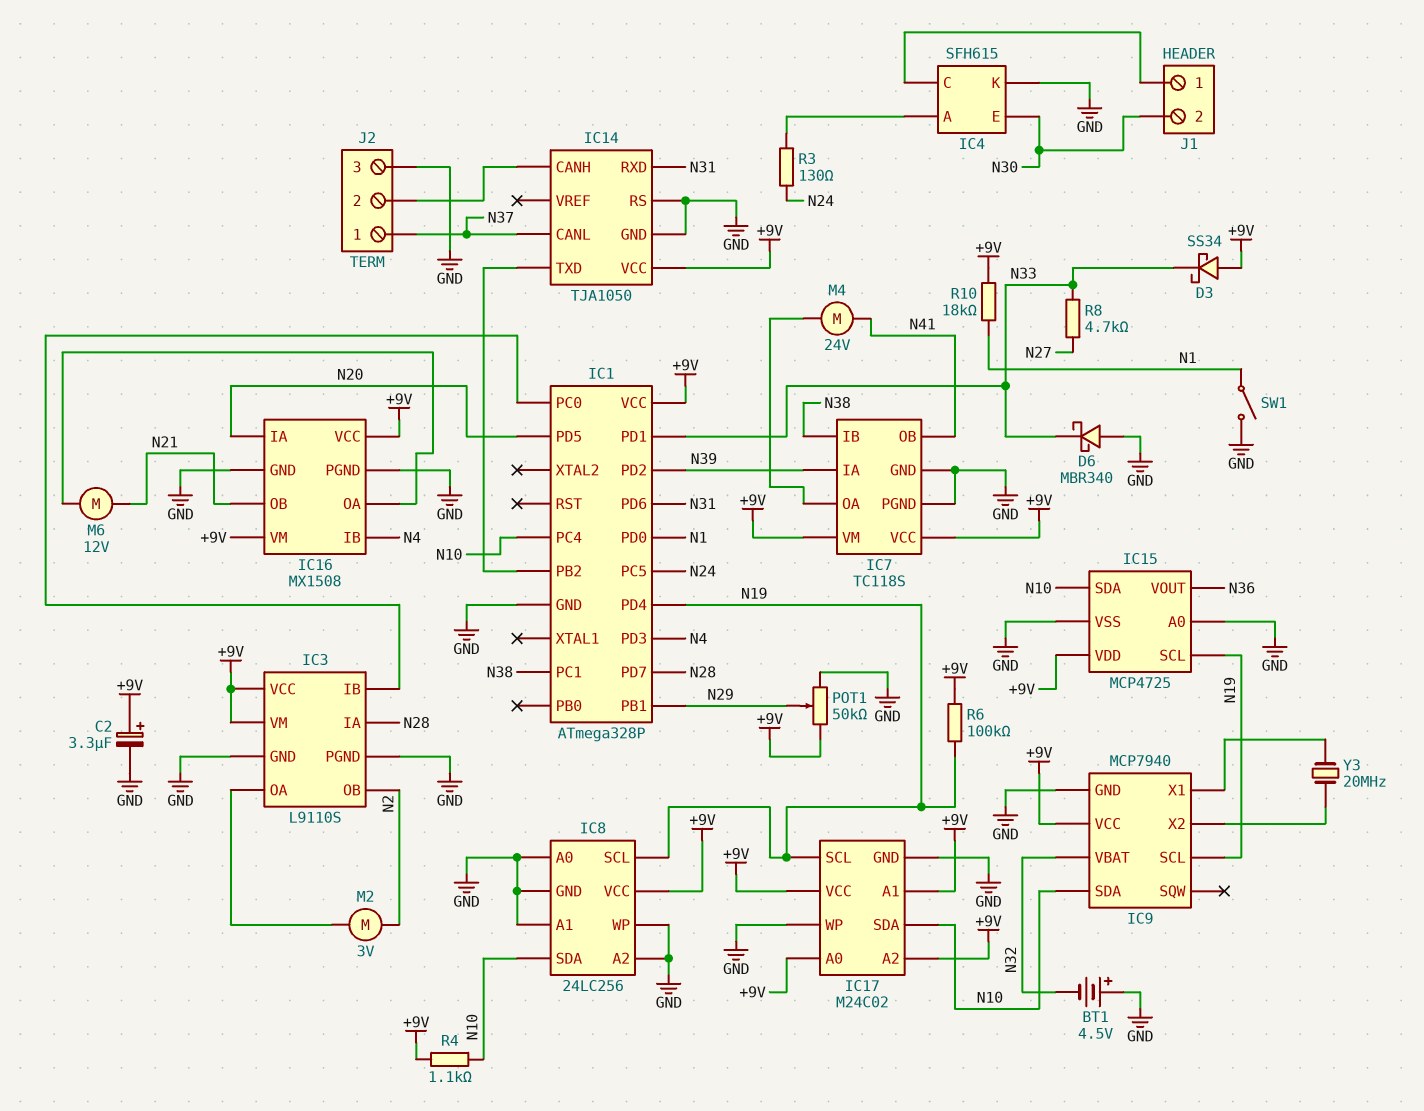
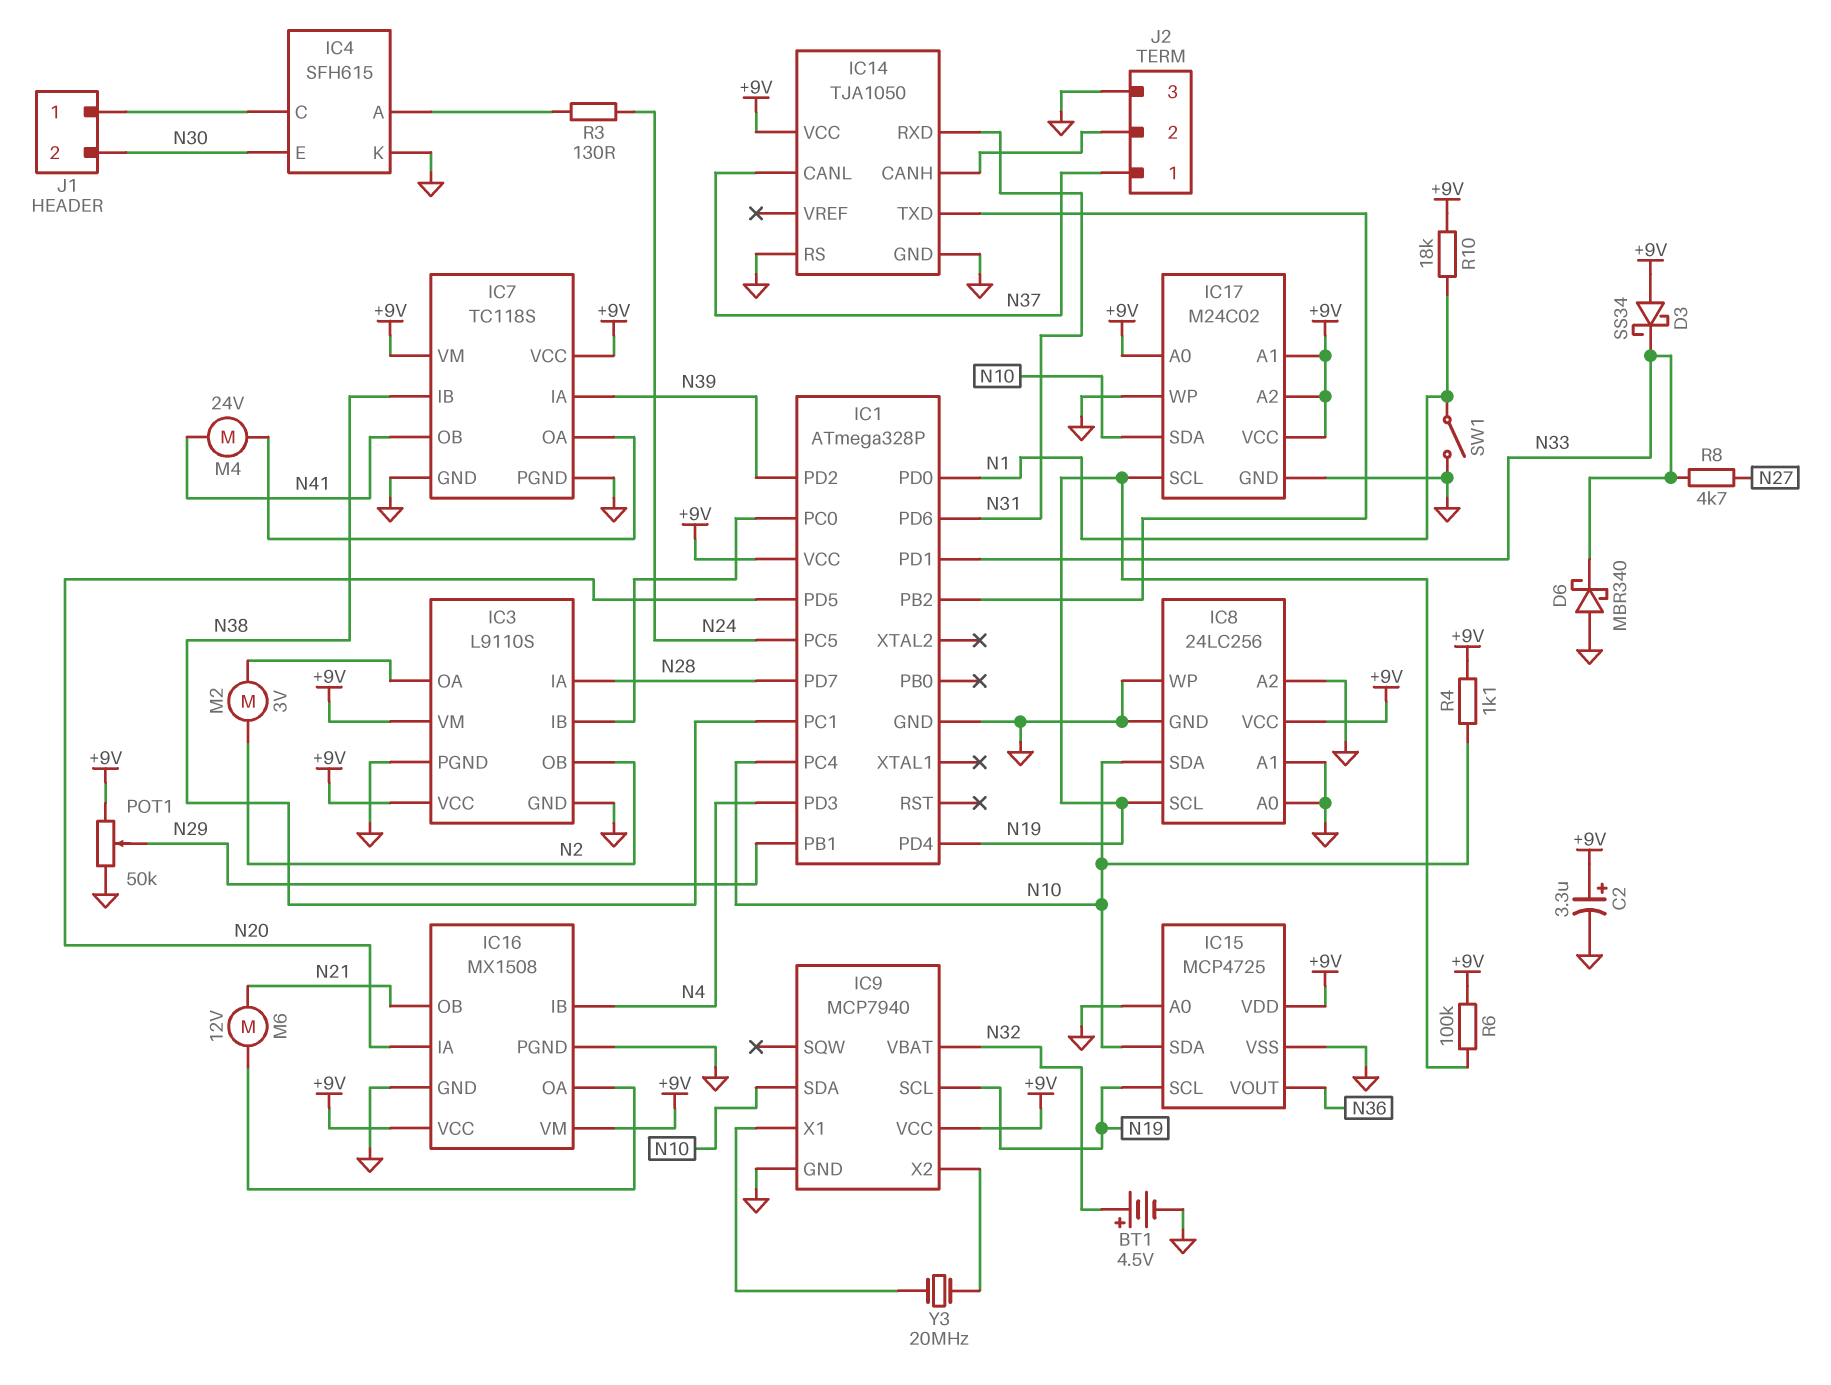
BT1: 4.5V (plus GND, minus N32) -> 4.5V (plus N32, minus GND)

